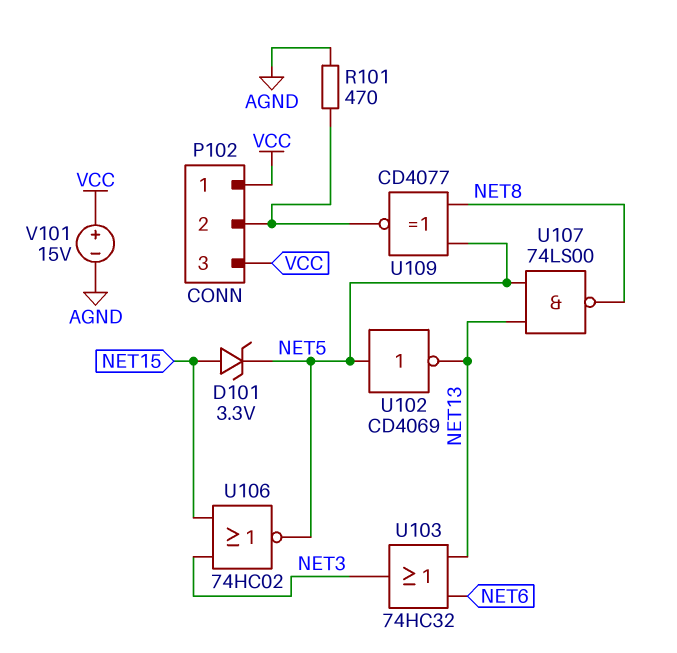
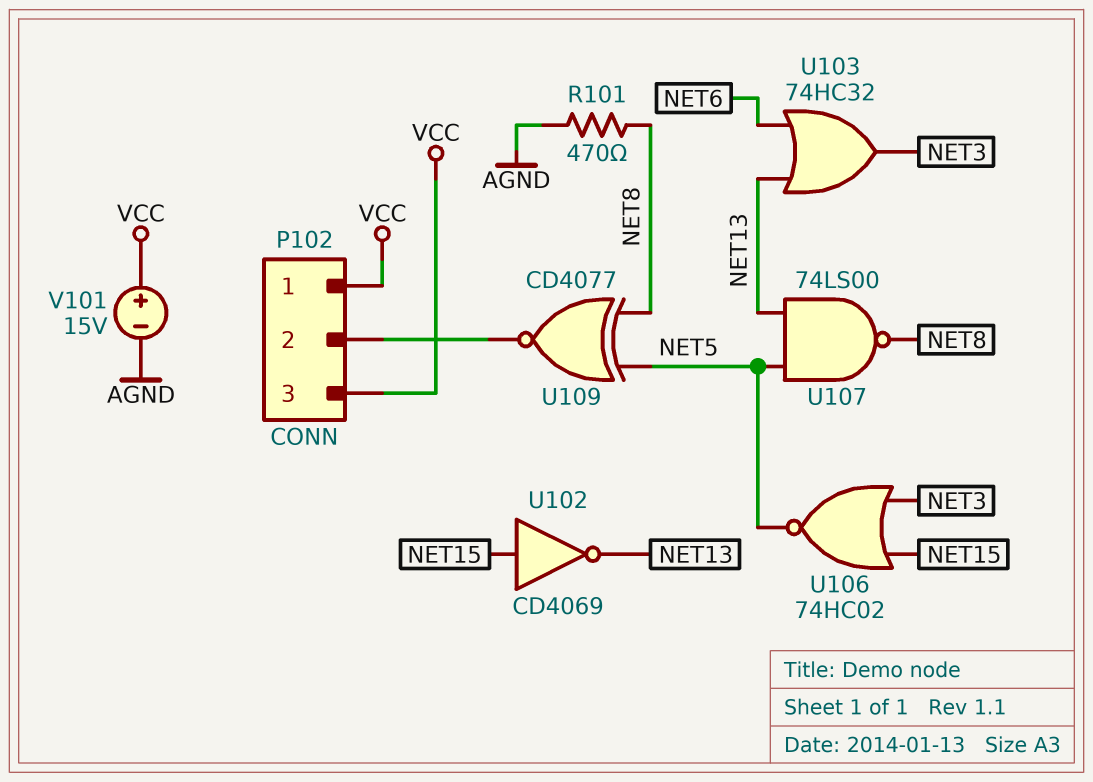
D101: zener 3.3V (A NET15, K NET5) -> none
R101: 470 (AGND, P102/2) -> 470 (AGND, NET8)
U102: NOT CD4069 (in NET5, out NET13) -> NOT CD4069 (in NET15, out NET13)

